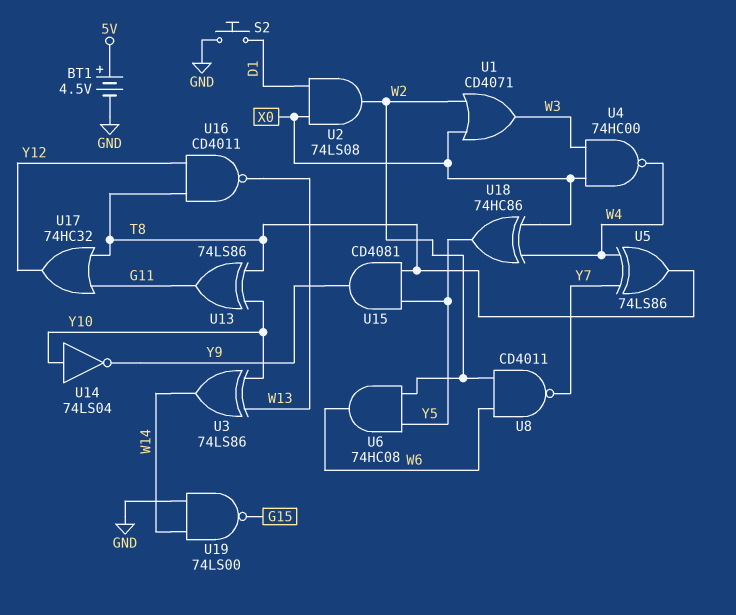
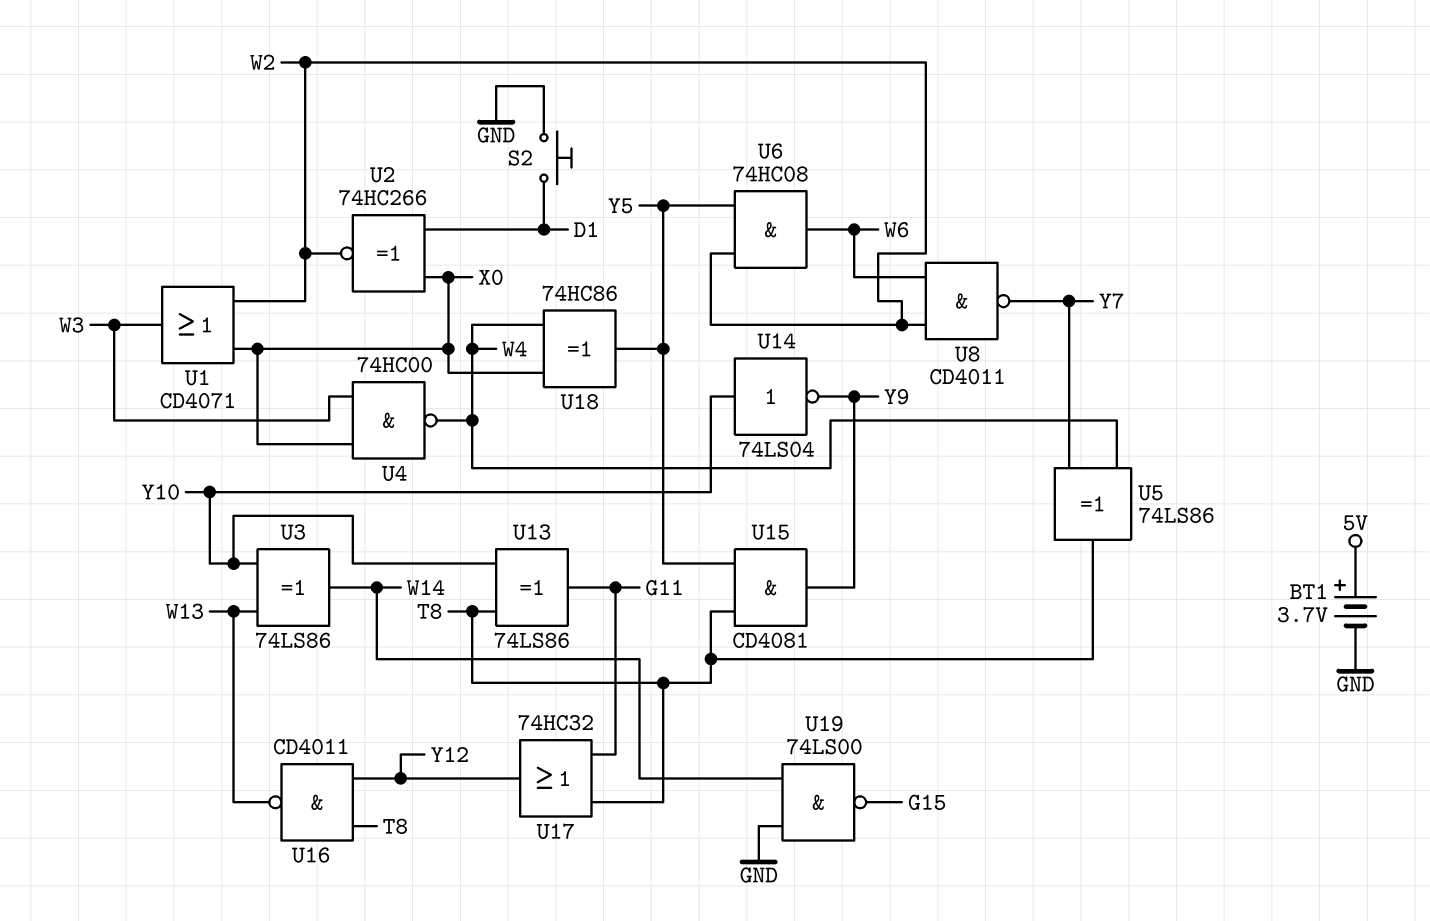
BT1: 4.5V (plus 5V, minus GND) -> 3.7V (plus 5V, minus GND)
U2: AND 74LS08 (in D1, in X0, out W2) -> XNOR 74HC266 (in D1, in X0, out W2)

